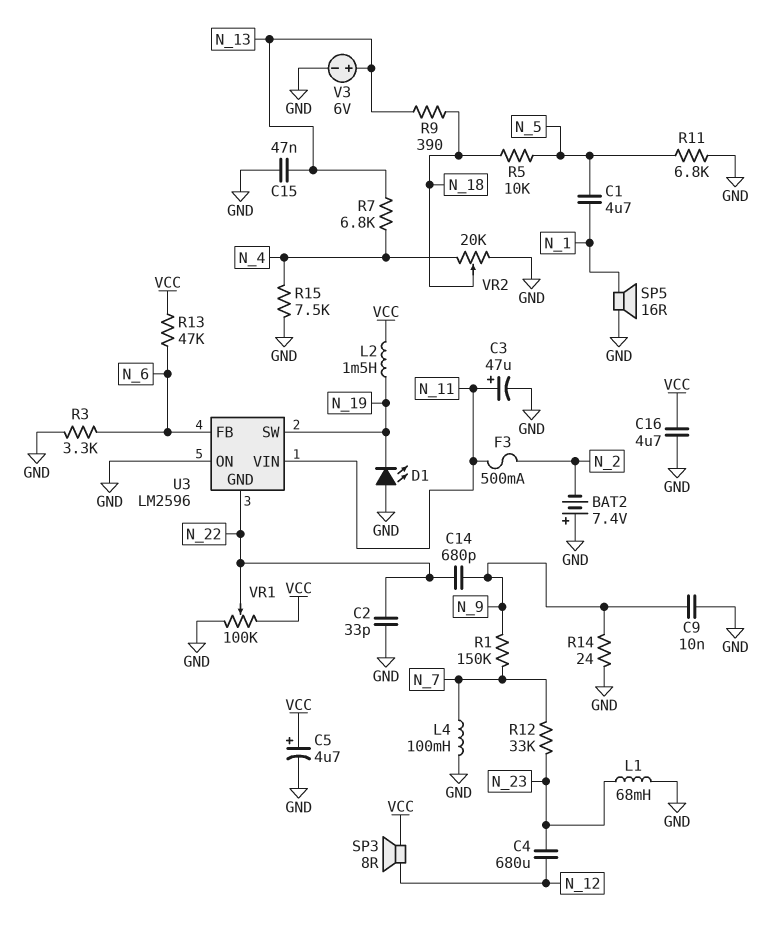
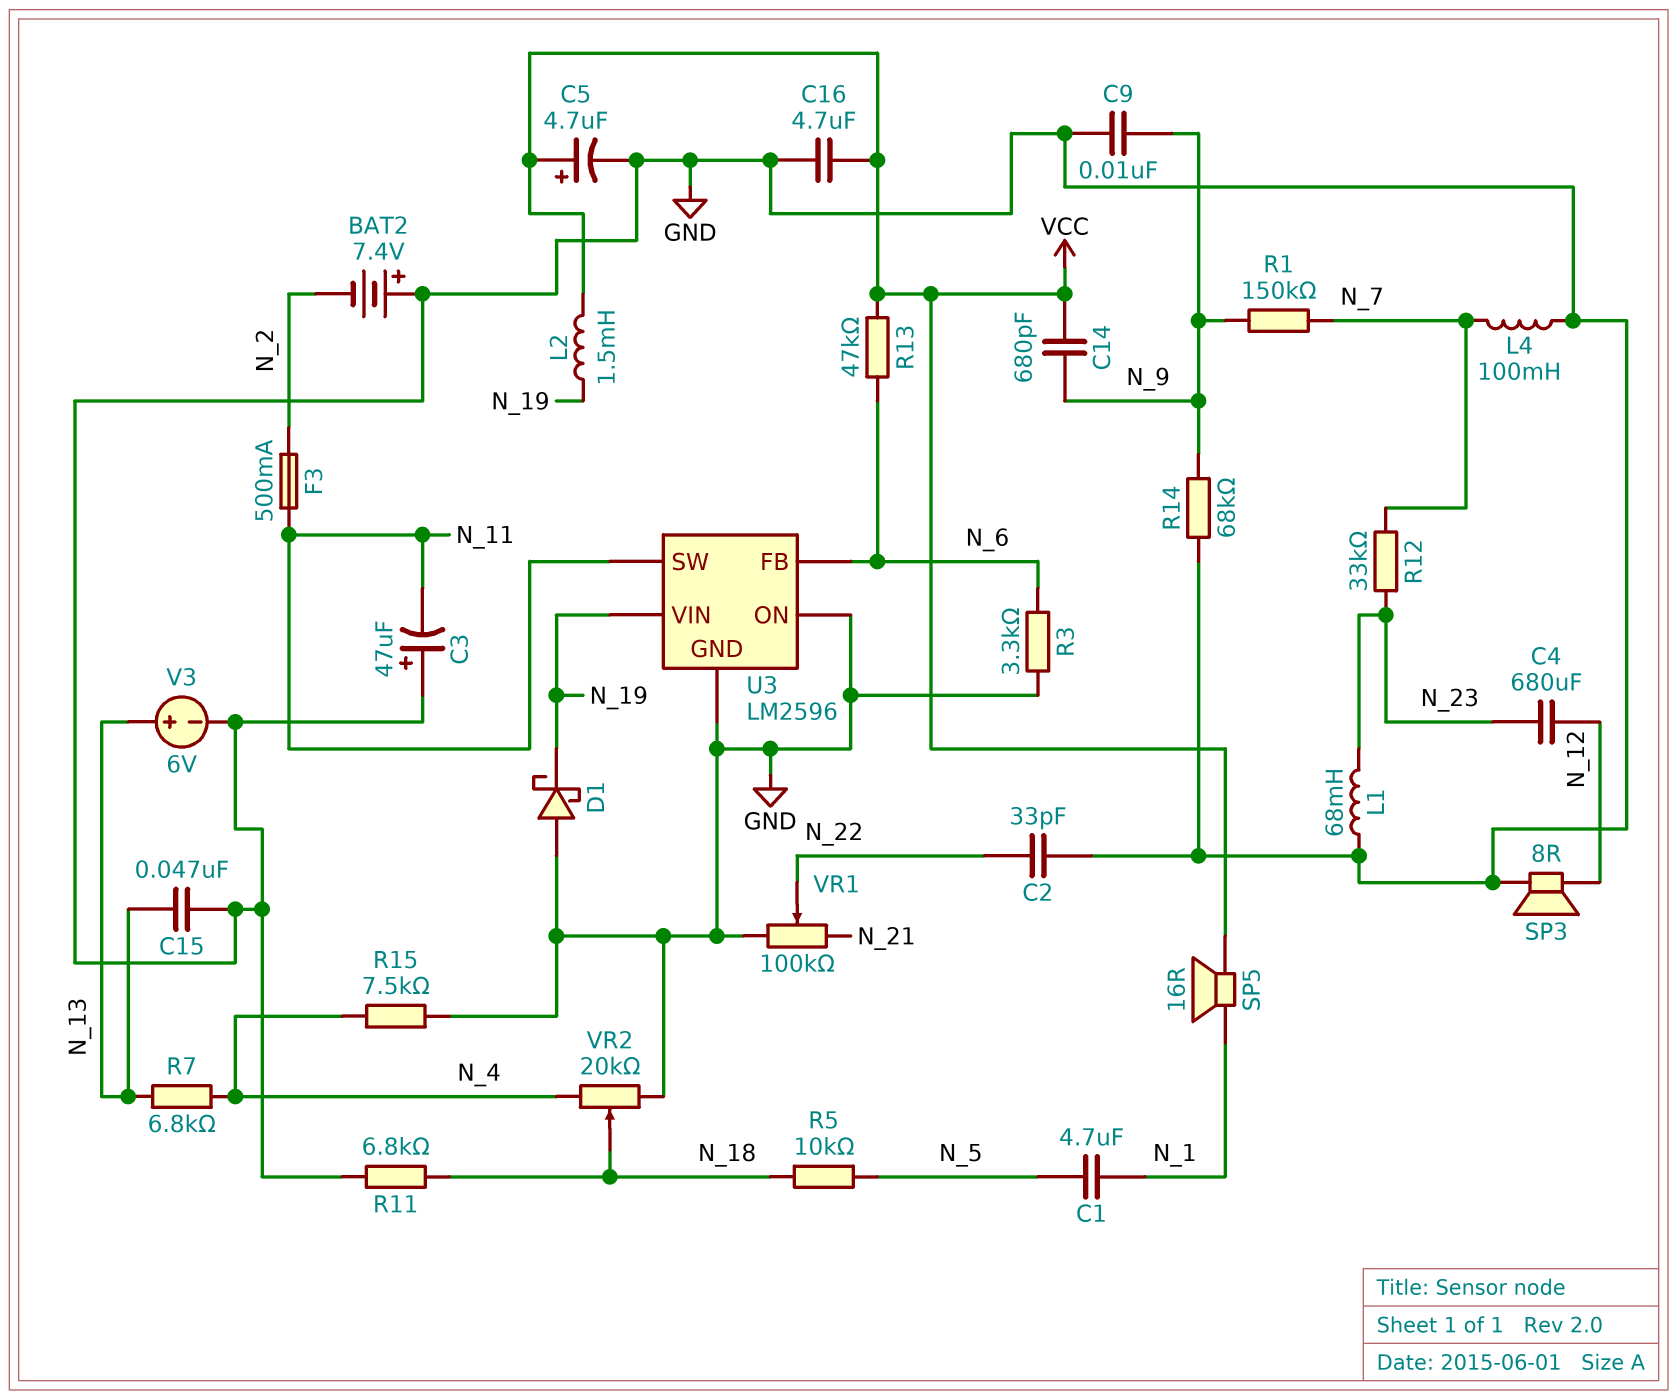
C3: 47uF (plus N_11, minus GND) -> 47uF (plus GND, minus N_11)
C14: 680pF (N_9, N_22) -> 680pF (N_9, VCC)
D1: LED (A GND, K N_19) -> schottky (A GND, K N_19)
R9: 390 (N_13, N_18) -> none
R11: 6.8k (GND, N_5) -> 6.8k (GND, N_18)
R14: 24 (GND, N_9) -> 68k (GND, N_9)
SP3: speaker 8R (N_12, VCC) -> speaker 8R (GND, N_12)
SP5: speaker 16R (GND, N_1) -> speaker 16R (N_1, VCC)
U3 pin GND: N_22 -> GND
U3 pin SW: N_19 -> N_11
U3 pin VIN: N_11 -> N_19
VR1: 100k (GND, VCC, wiper N_22) -> 100k (GND, N_21, wiper N_22)

